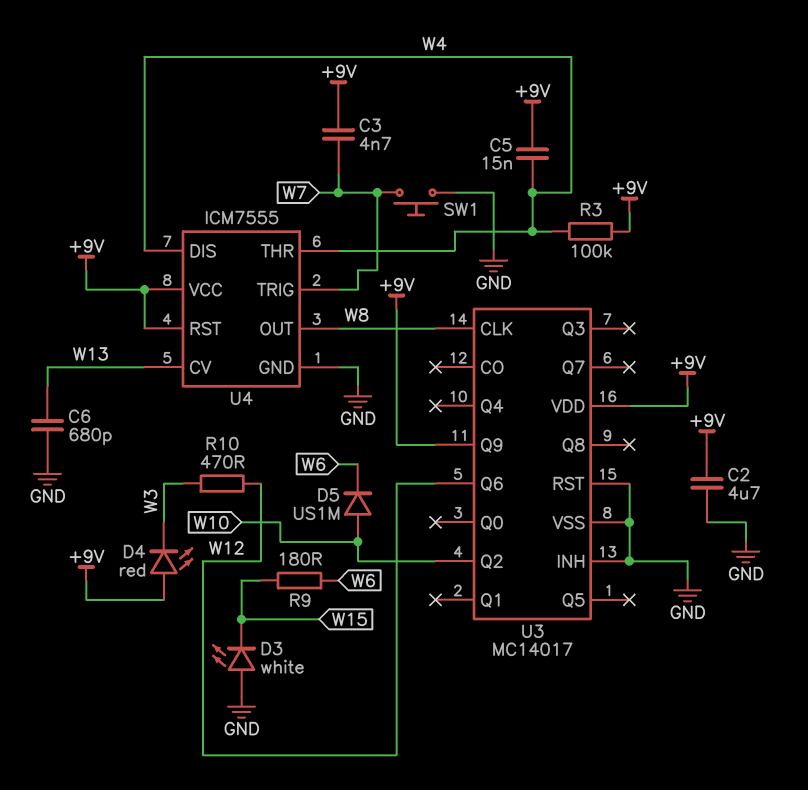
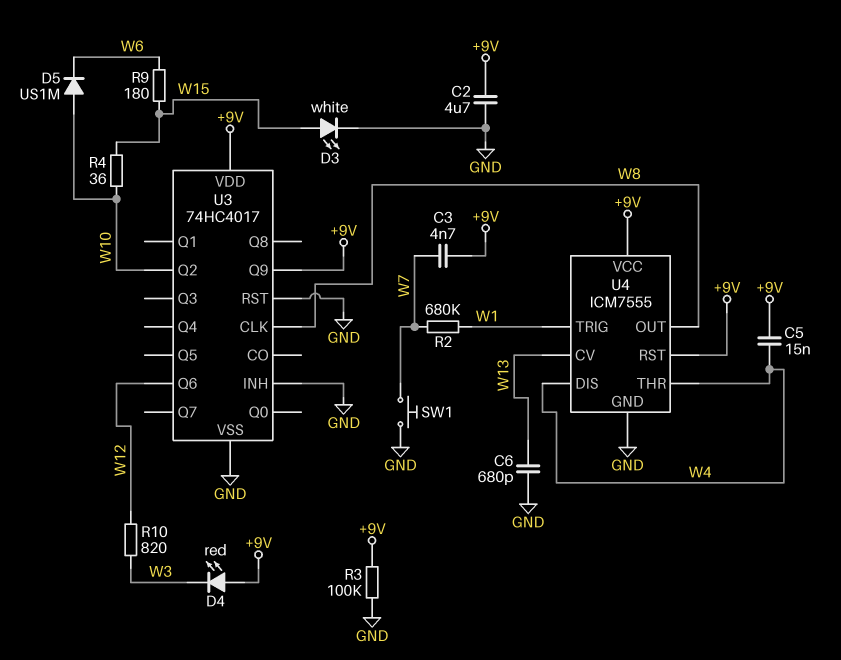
D3: LED white (A GND, K W15) -> LED white (A W15, K GND)
R2: none -> 680k (W1, W7)
R3: 100k (+9V, W4) -> 100k (+9V, GND)
R4: none -> 36 (W10, W15)
R10: 470 (W3, W12) -> 820 (W3, W12)
U3: MC14017 -> 74HC4017
U4 pin TRIG: W7 -> W1

